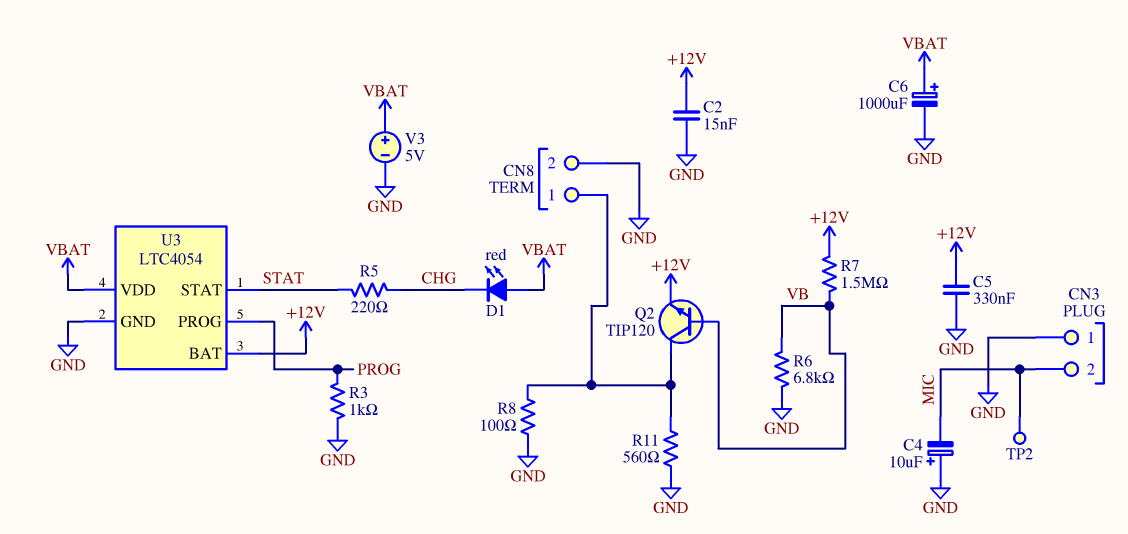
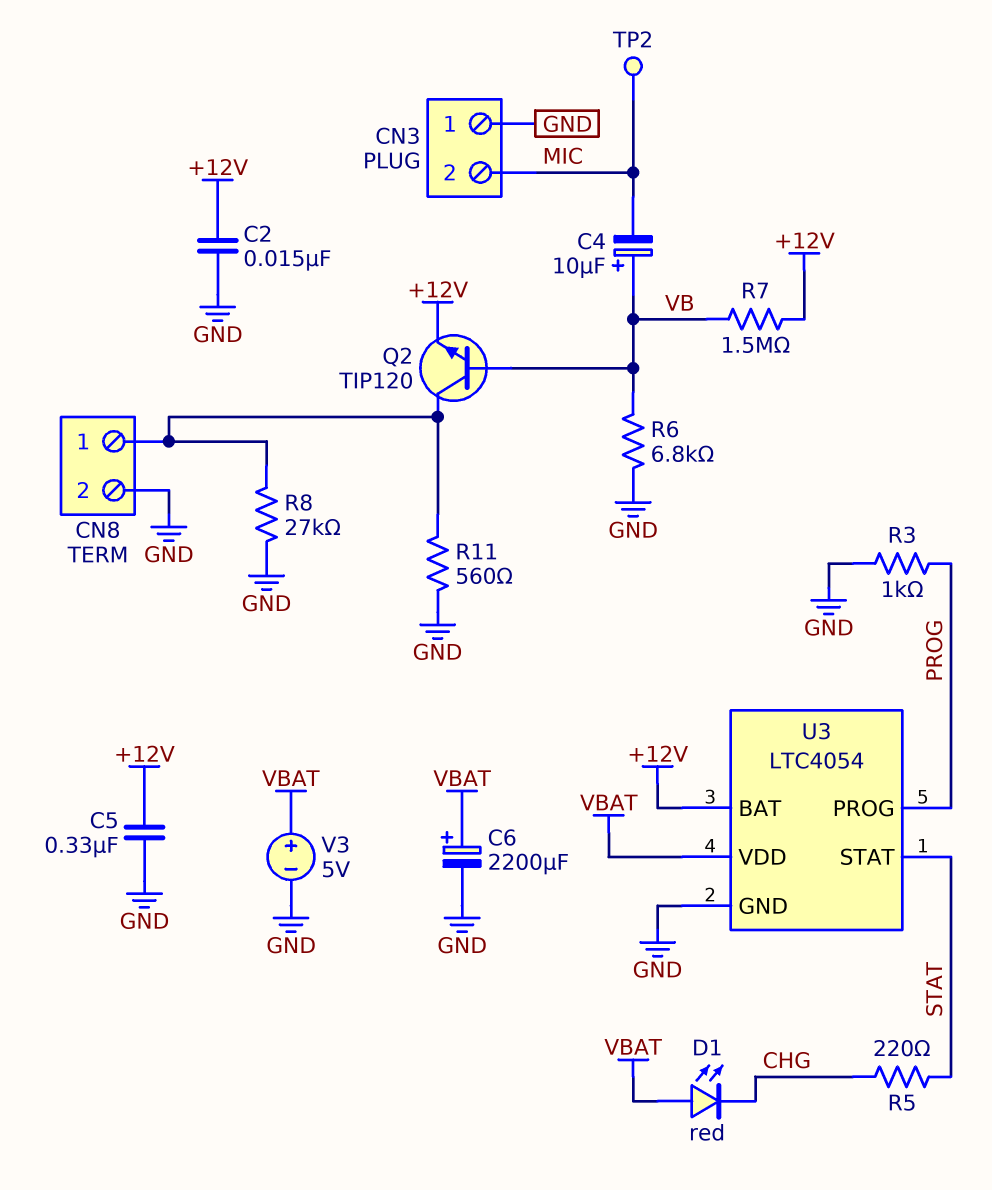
C4: 10uF (plus GND, minus MIC) -> 10uF (plus VB, minus MIC)
C6: 1000uF (plus VBAT, minus GND) -> 2200uF (plus VBAT, minus GND)
R8: 100 (CN8/1, GND) -> 27k (CN8/1, GND)

